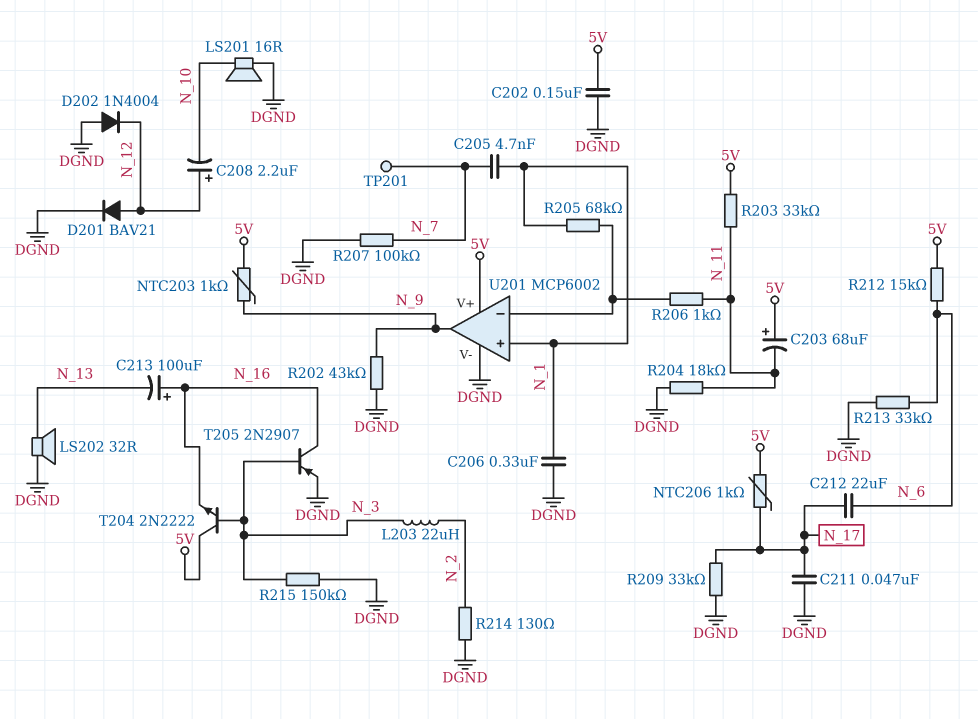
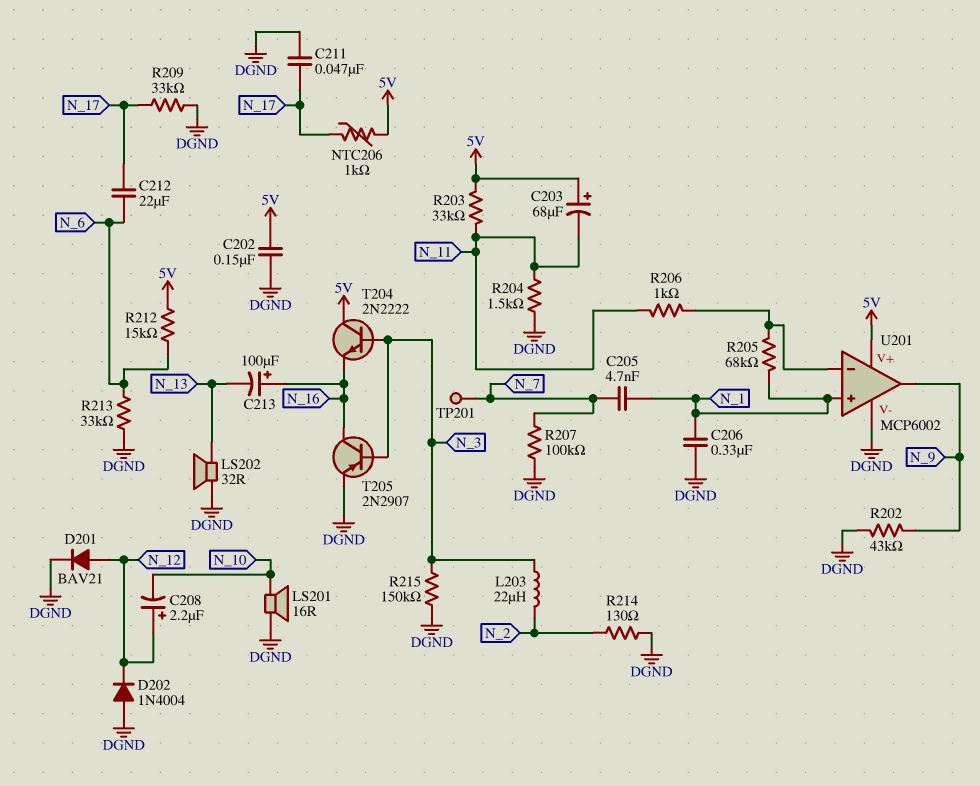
NTC203: 1k (5V, N_9) -> none
R204: 18k (DGND, N_11) -> 1.5k (DGND, N_11)

